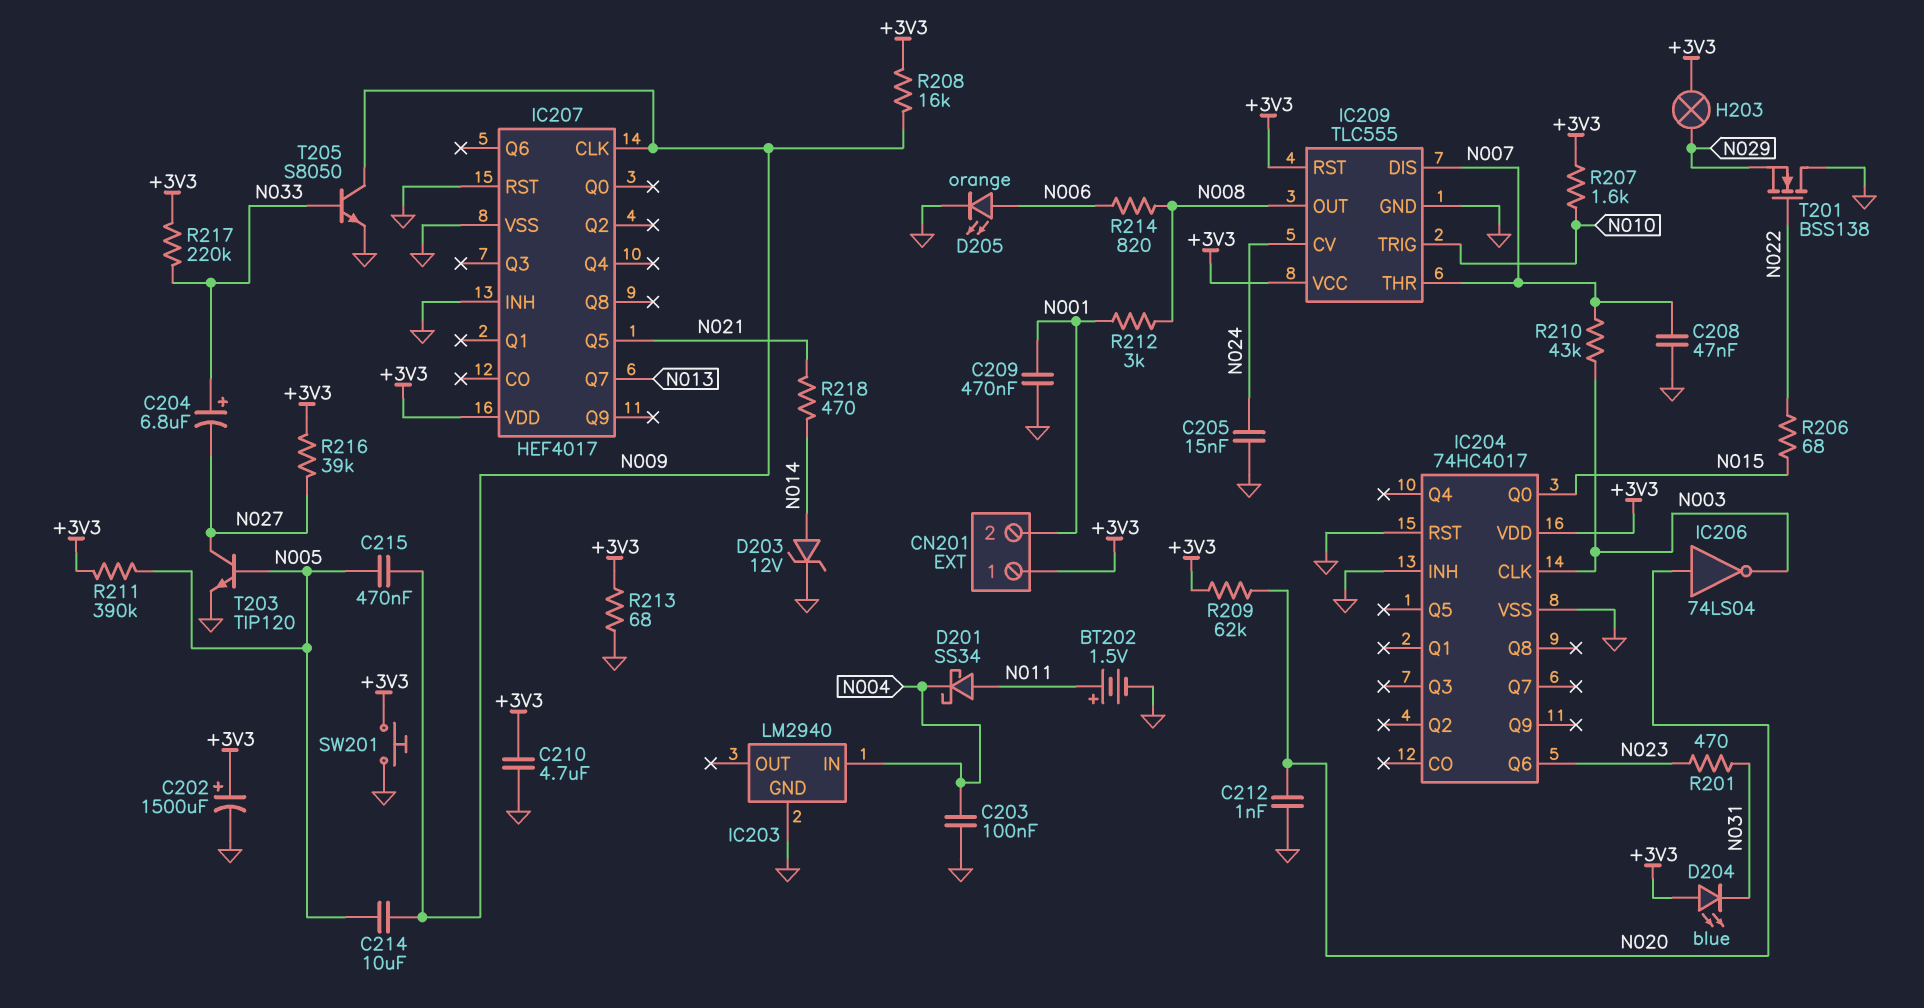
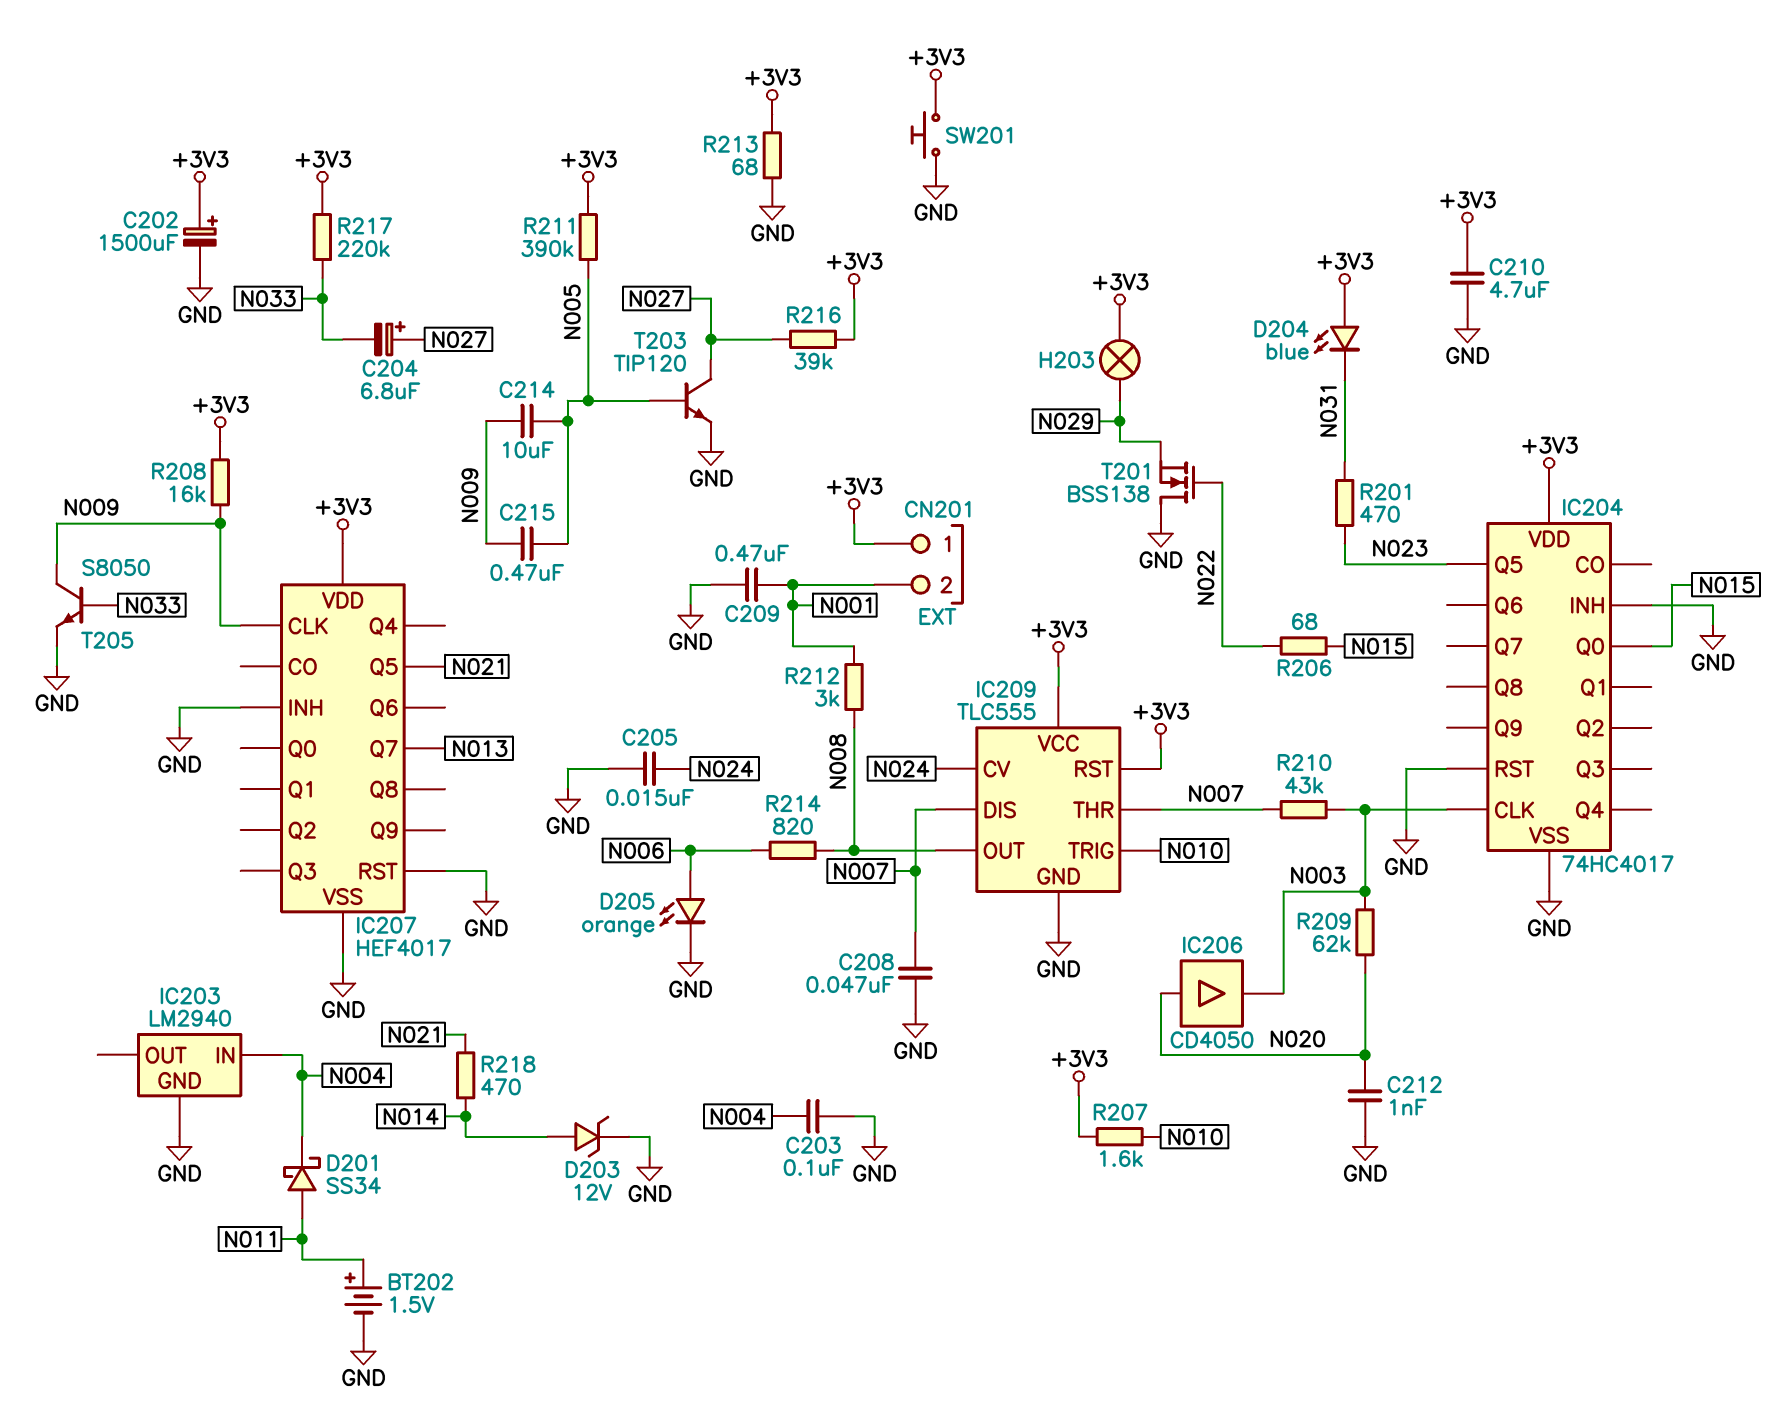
C204: 6.8uF (plus N033, minus N027) -> 6.8uF (plus N027, minus N033)
IC204 pin Q5: none -> N023
IC204 pin Q6: N023 -> none
IC206: NOT 74LS04 (in N020, out N003) -> buffer CD4050 (in N020, out N003)
R209: 62k (+3V3, N020) -> 62k (N003, N020)

